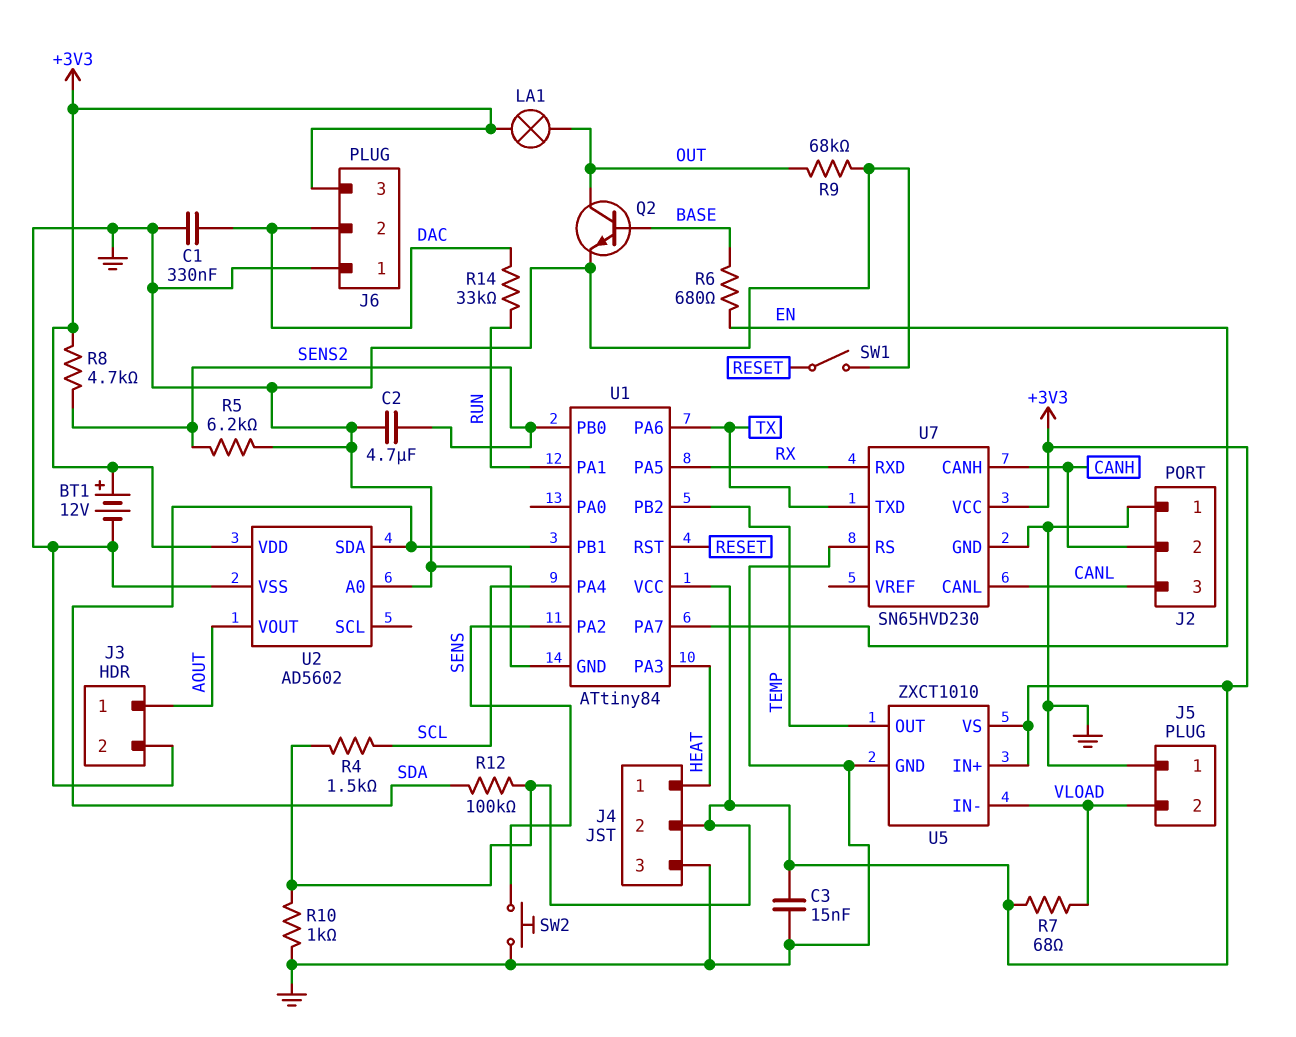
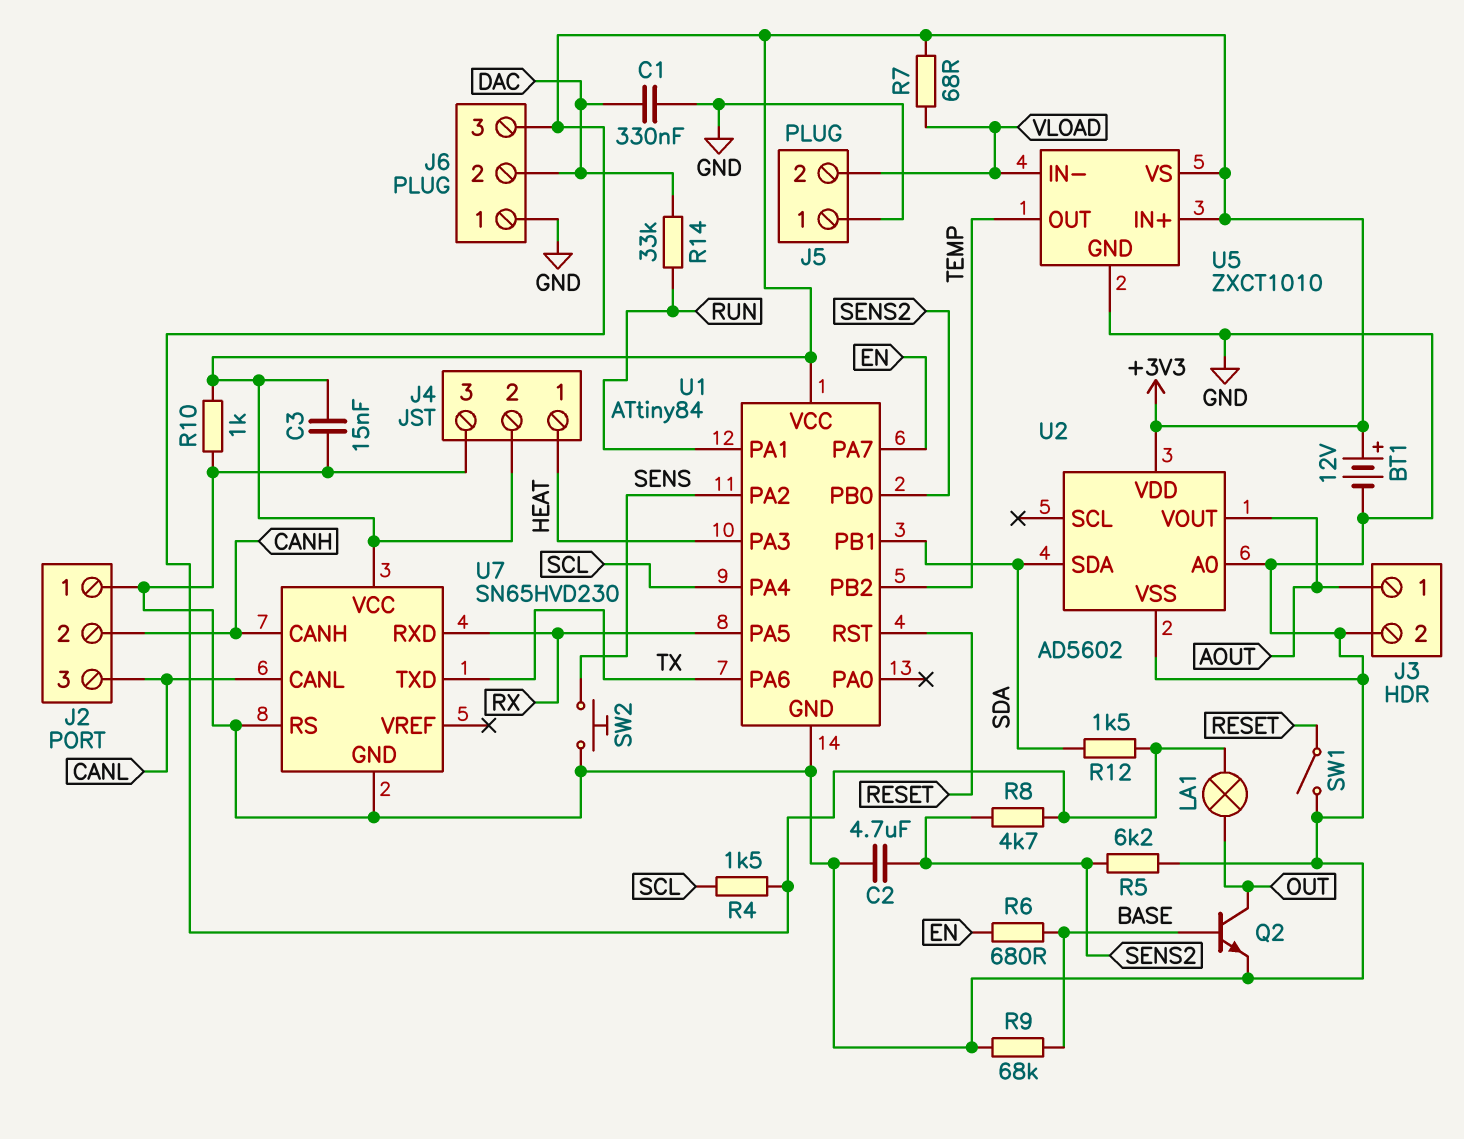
R9: 68k (GND, OUT) -> 68k (BASE, GND)
R12: 100k (+3V3, SDA) -> 1.5k (+3V3, SDA)

